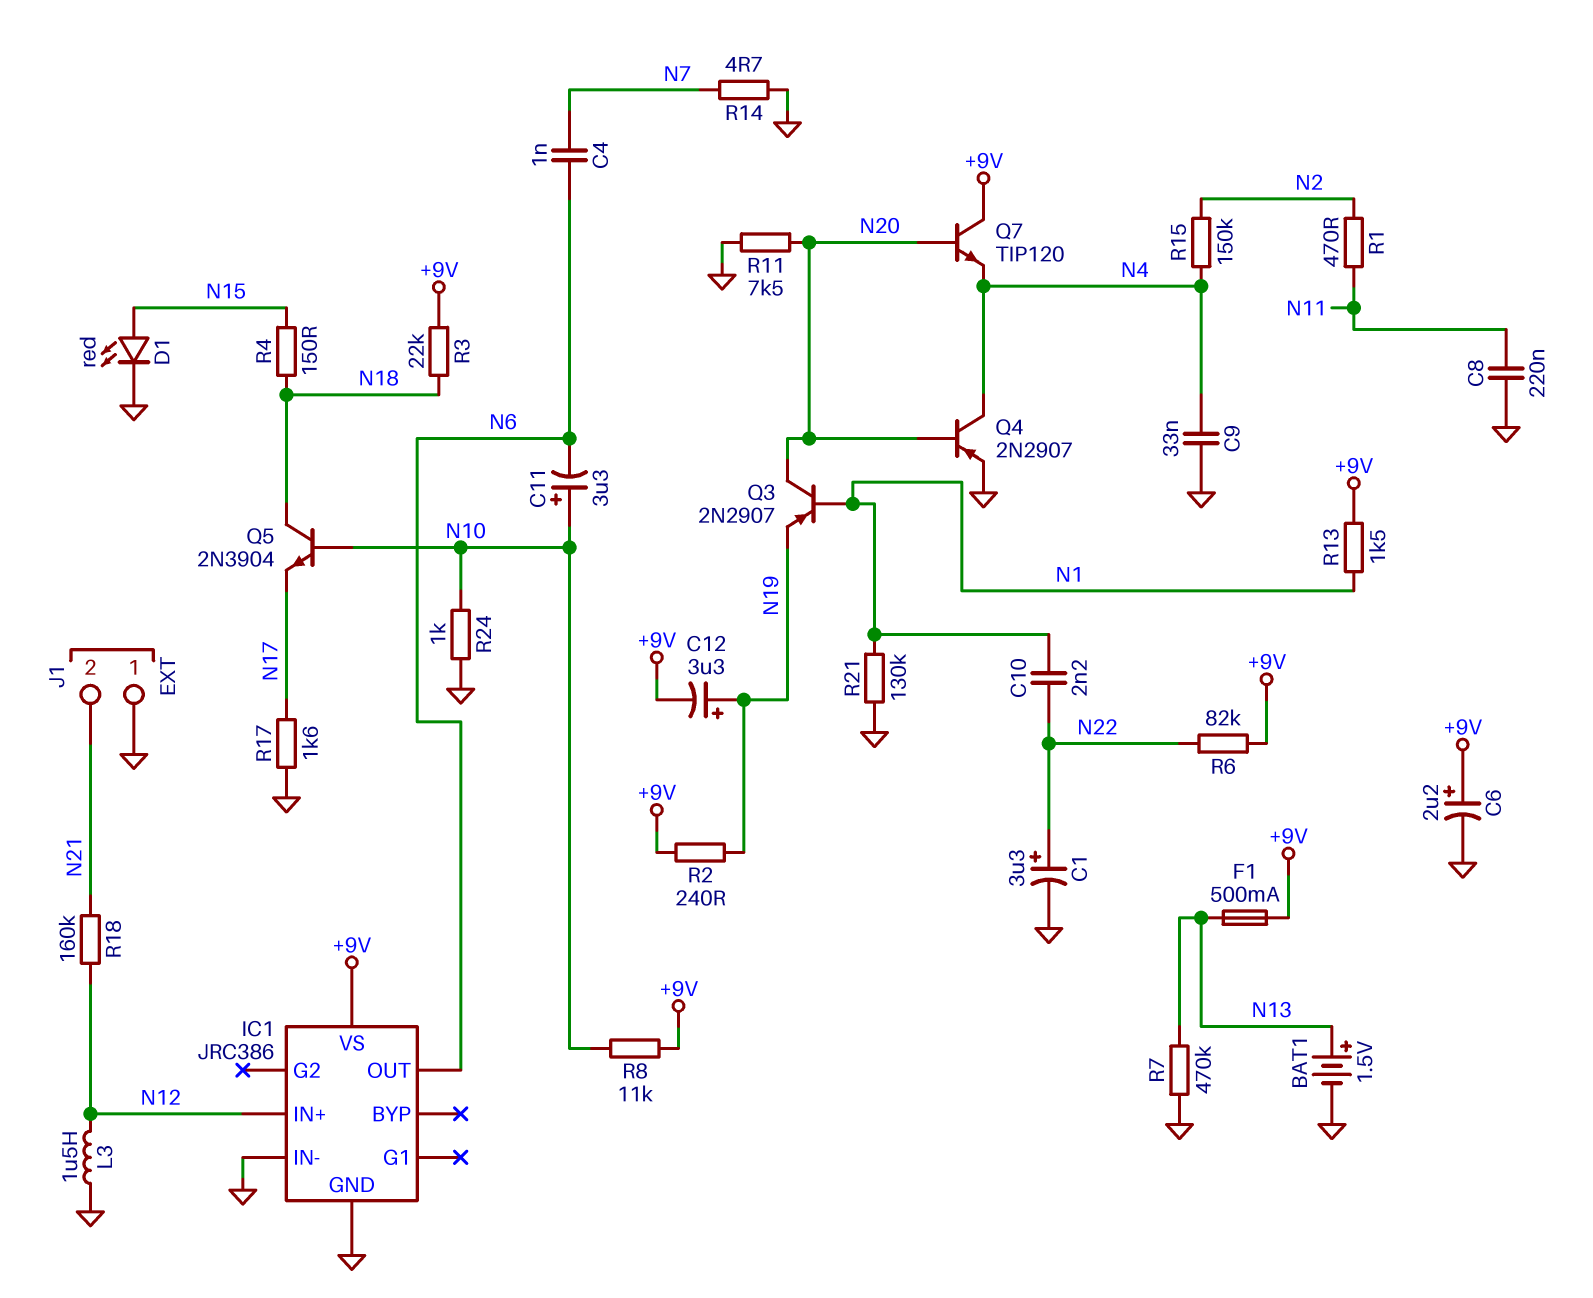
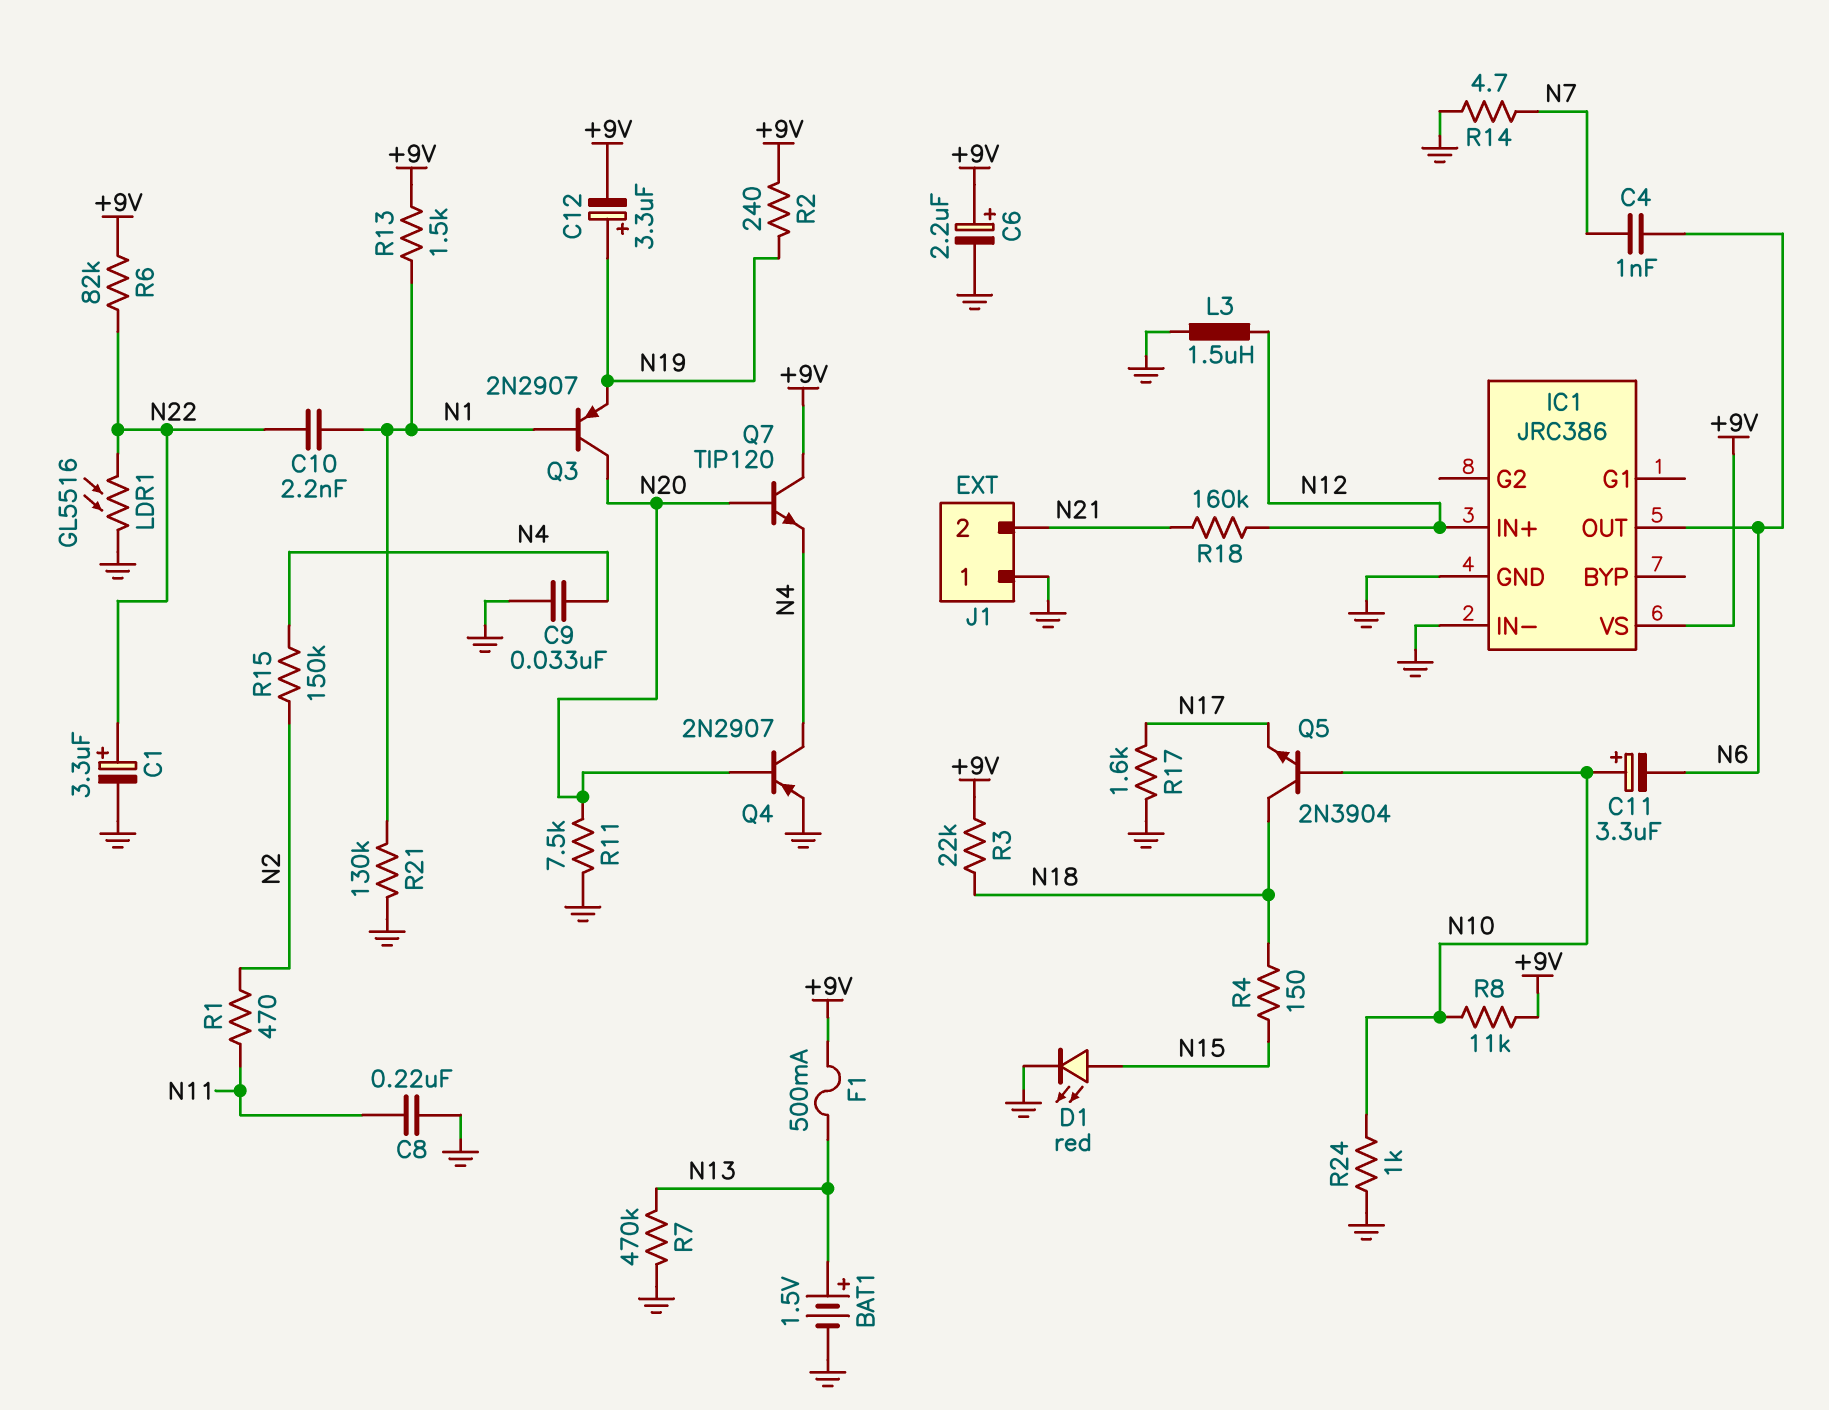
LDR1: none -> GL5516 (GND, N22)

